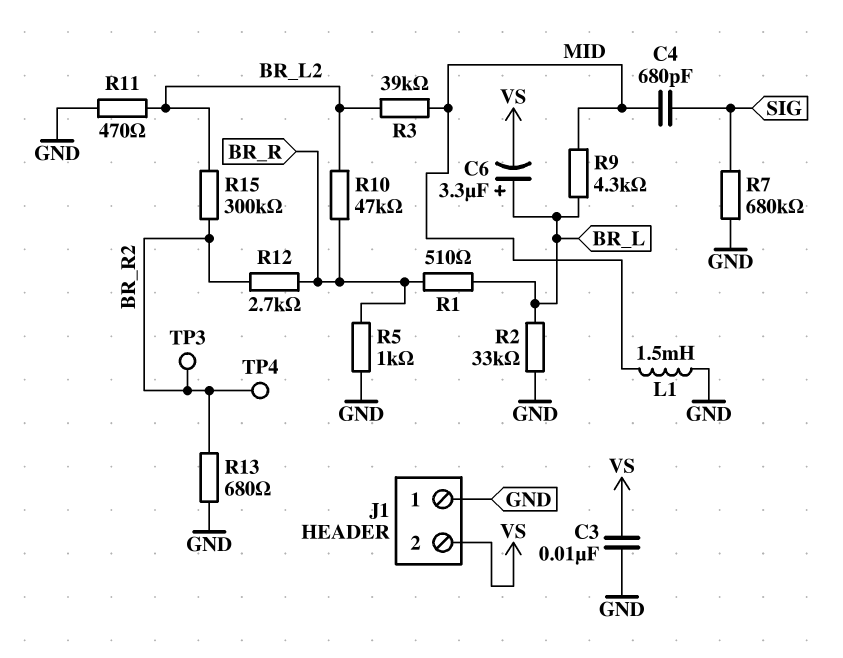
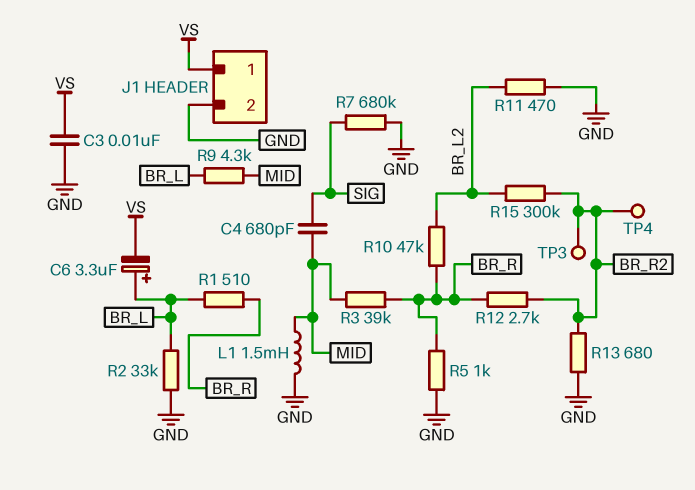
J1 pin 1: GND -> VS
J1 pin 2: VS -> GND
R3: 39k (BR_L2, MID) -> 39k (BR_R, MID)

